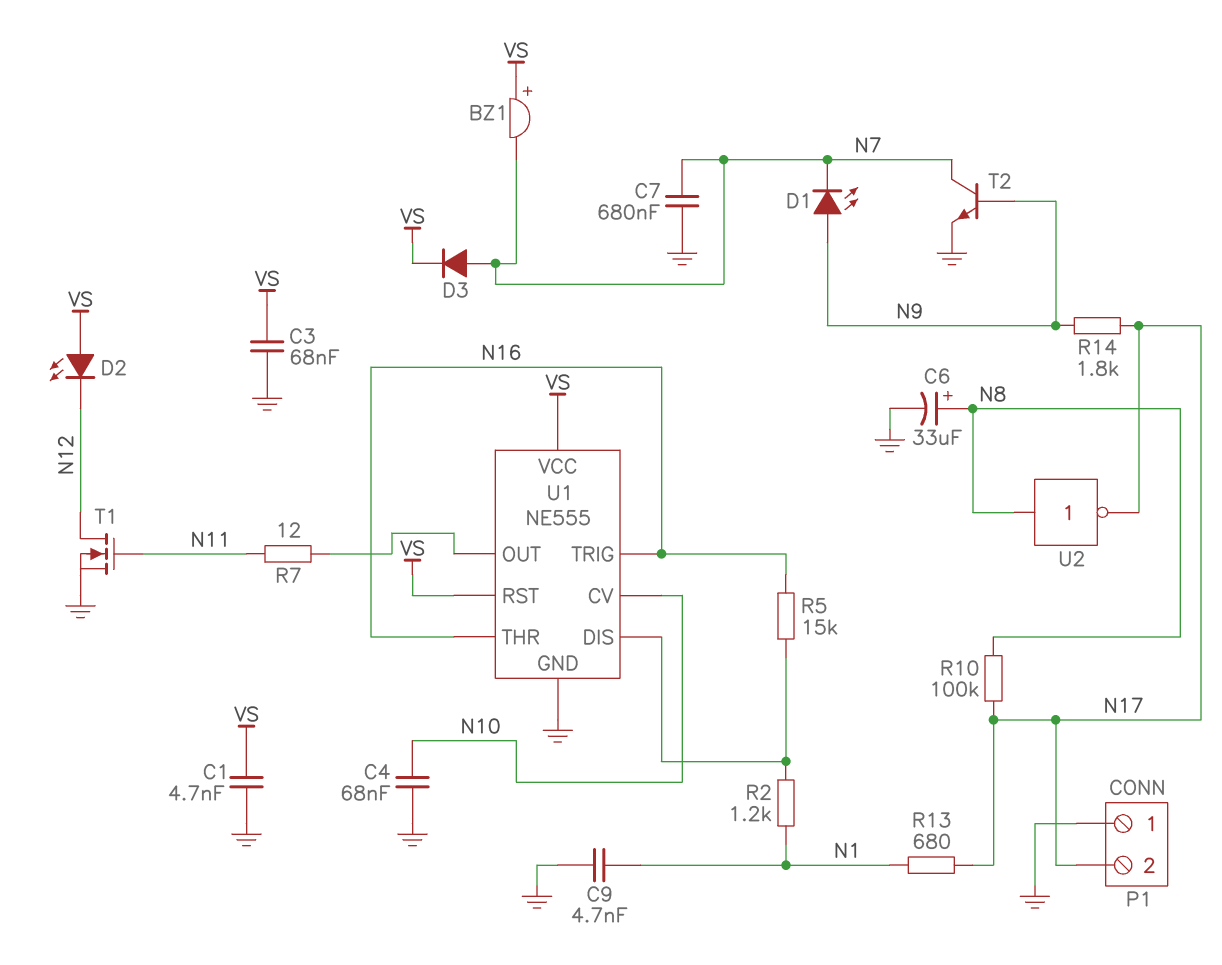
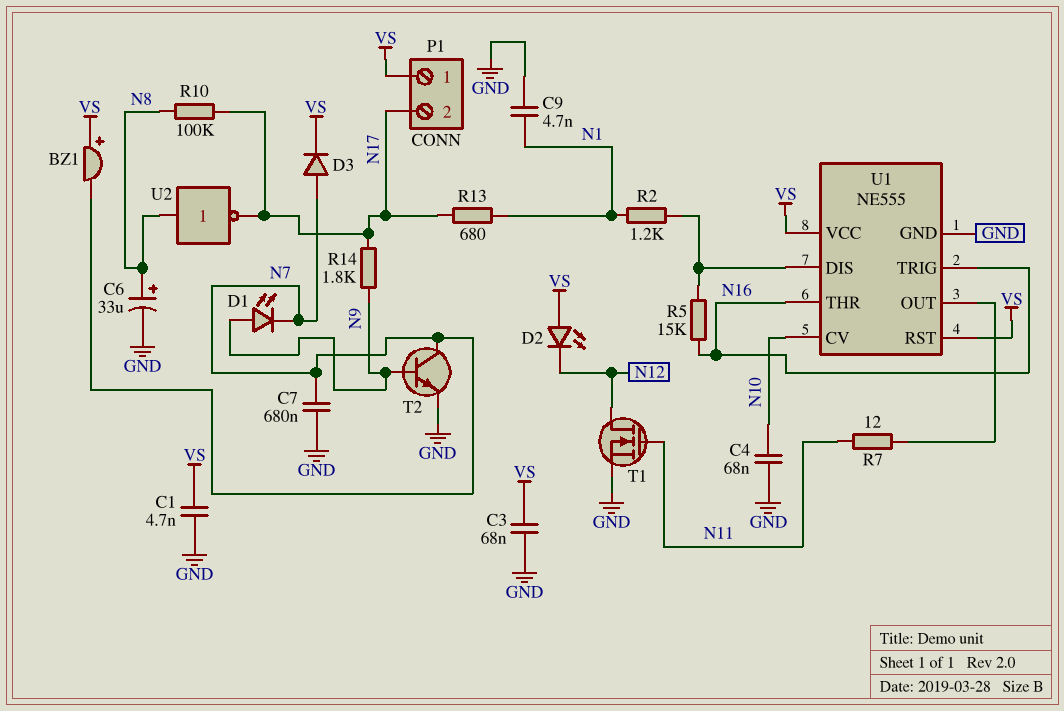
P1 pin 1: GND -> VS

